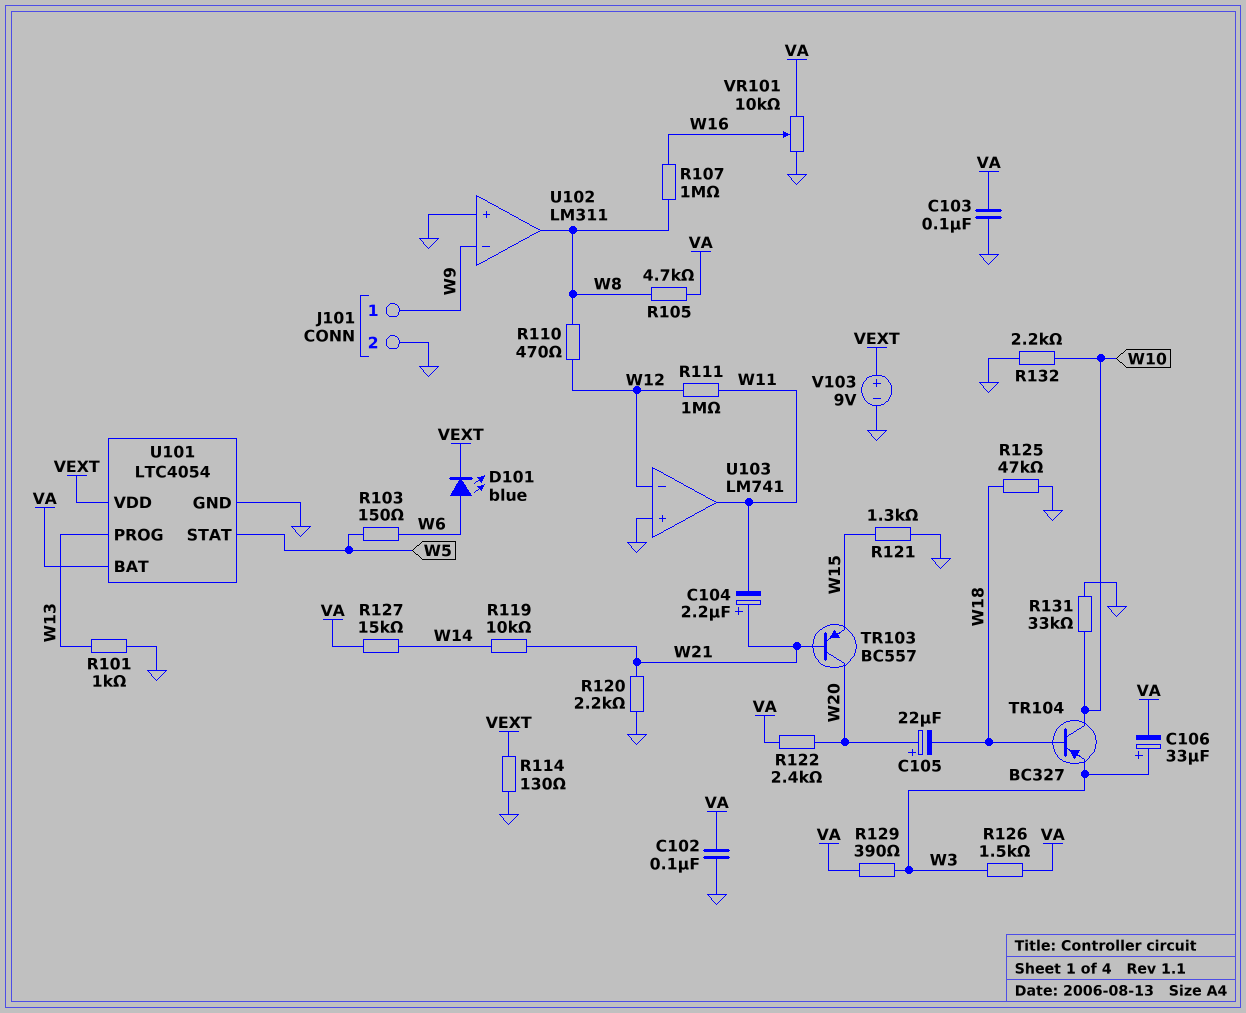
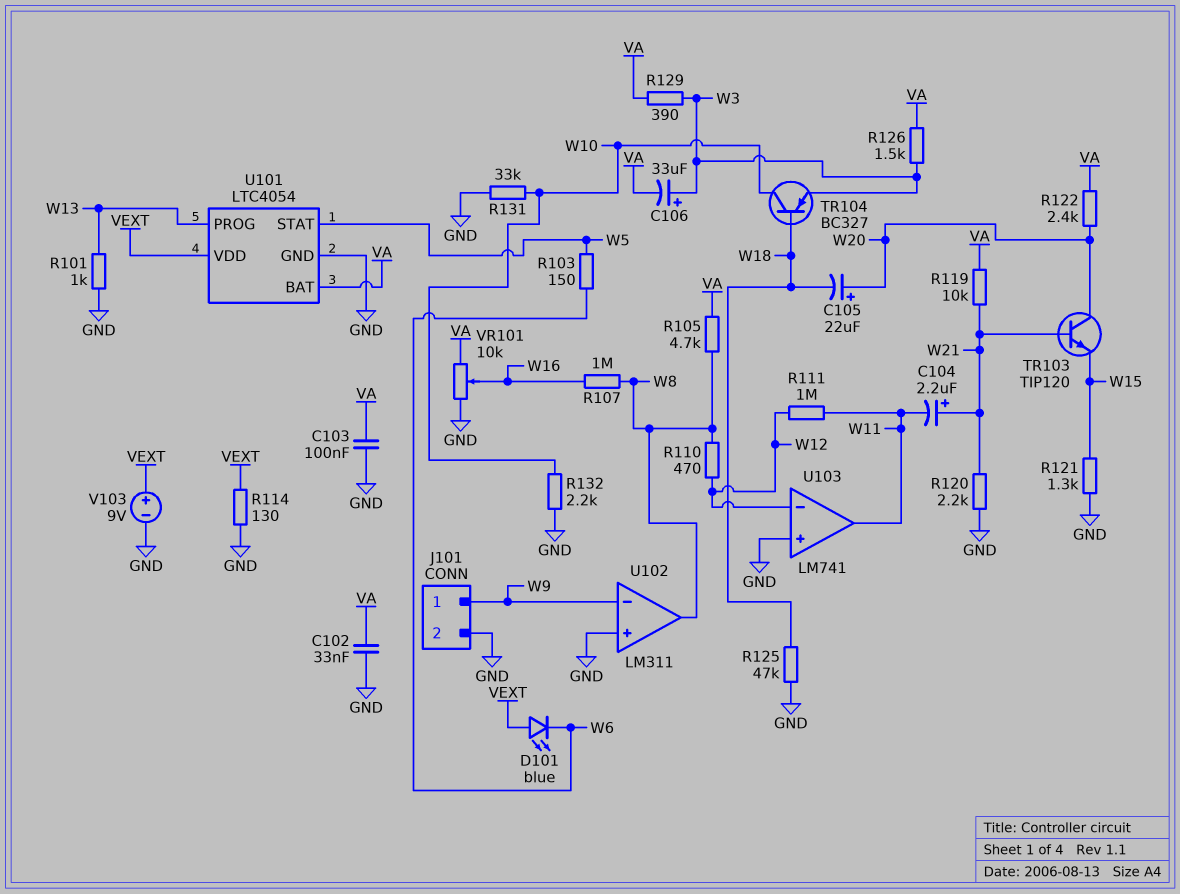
C102: 100nF (GND, VA) -> 33nF (GND, VA)
D101: LED blue (A W6, K VEXT) -> LED blue (A VEXT, K W6)
R119: 10k (W14, W21) -> 10k (VA, W21)
R127: 15k (VA, W14) -> none
TR103: PNP BC557 (B W21, C W20, E W15) -> NPN TIP120 (B W21, C W20, E W15)

